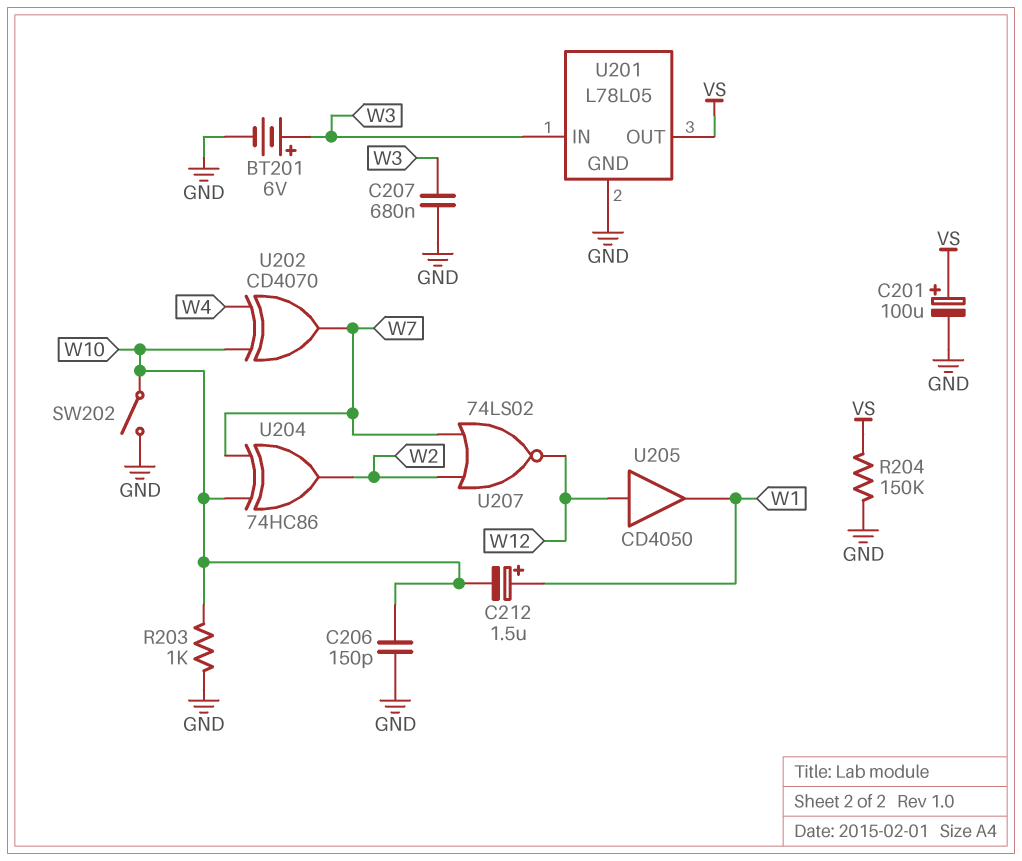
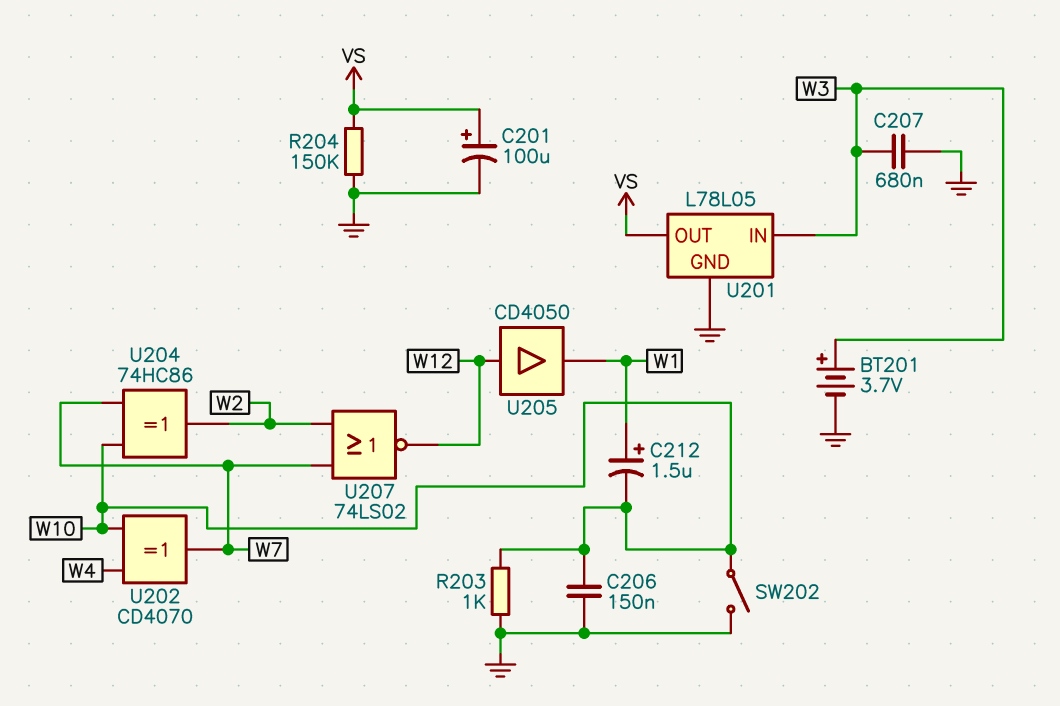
BT201: 6V (plus W3, minus GND) -> 3.7V (plus W3, minus GND)
C206: 150pF (GND, W10) -> 150nF (GND, W10)

